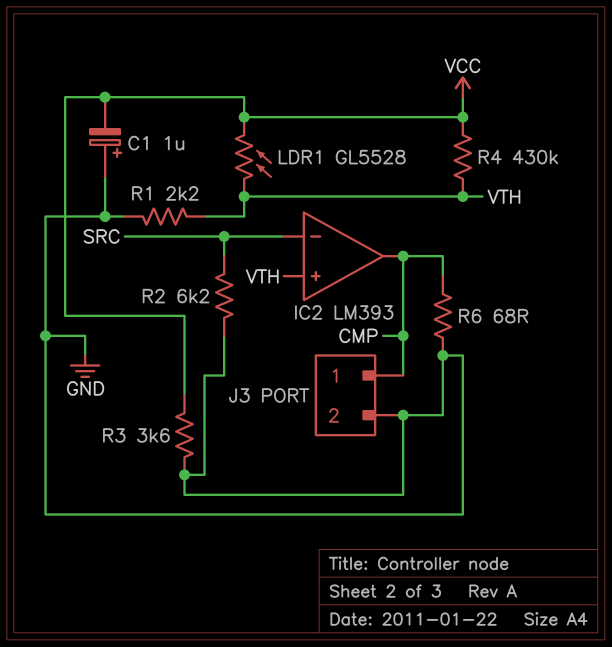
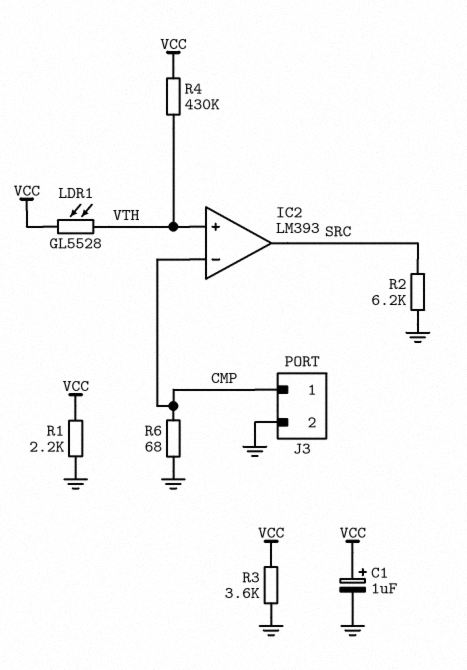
C1: 1uF (plus GND, minus VCC) -> 1uF (plus VCC, minus GND)
IC2 pin in-: SRC -> CMP
IC2 pin out: CMP -> SRC
R1: 2.2k (GND, VTH) -> 2.2k (GND, VCC)

